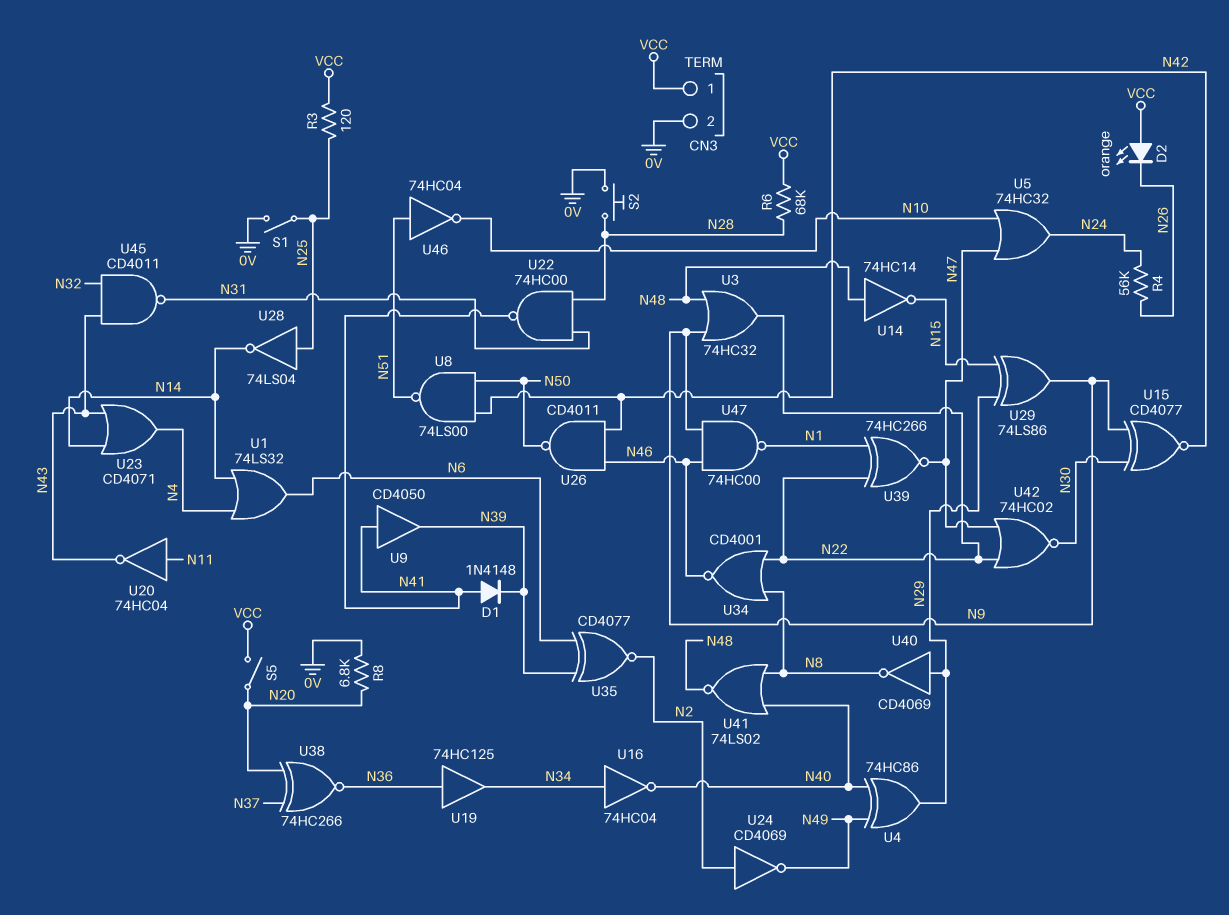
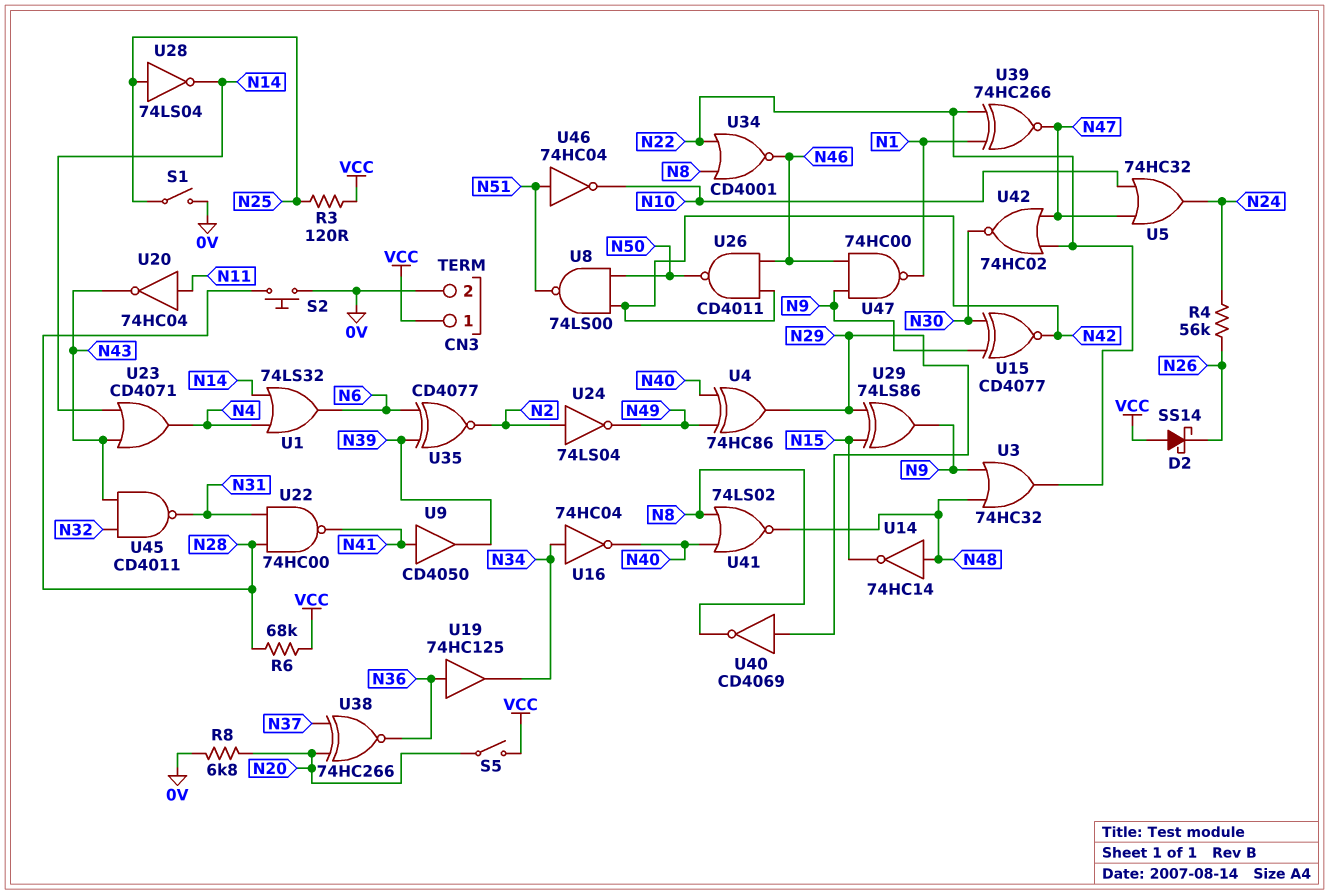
D1: diode 1N4148 (A N41, K N39) -> none
D2: LED orange (A VCC, K N26) -> schottky SS14 (A VCC, K N26)
U24: NOT CD4069 (in N2, out N49) -> NOT 74LS04 (in N2, out N49)

